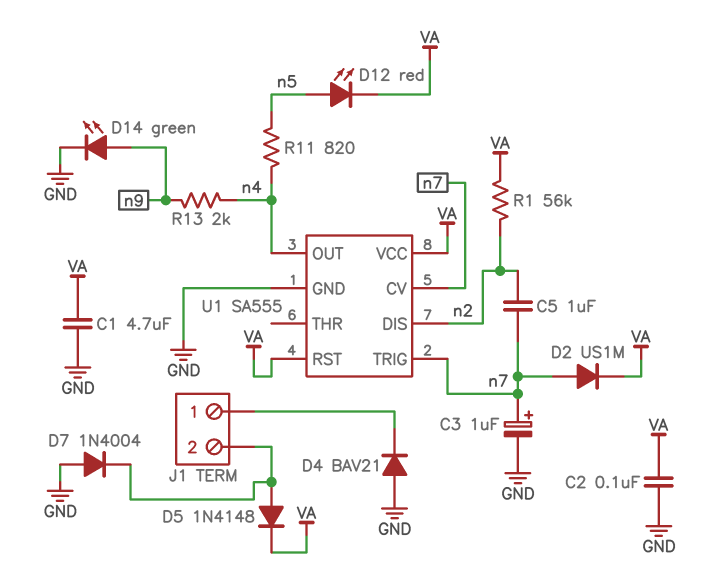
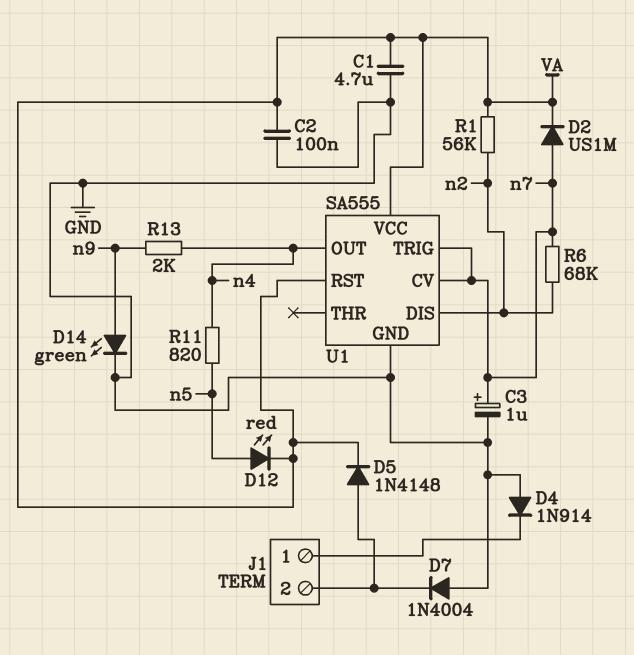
C5: 1uF (n2, n7) -> none
D4: diode BAV21 (A GND, K J1/1) -> diode 1N914 (A GND, K J1/1)
R6: none -> 68k (n2, n7)

